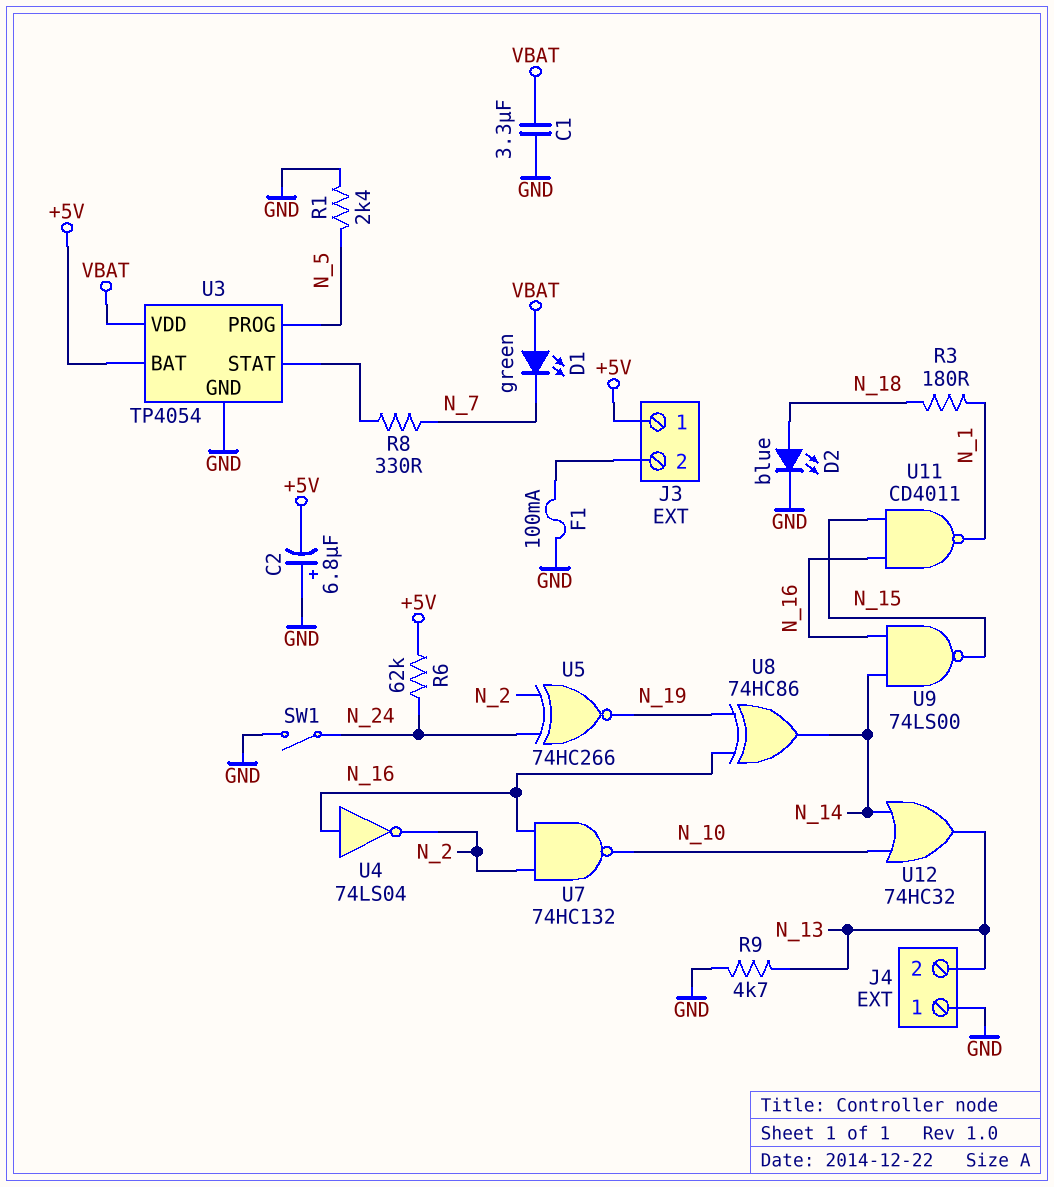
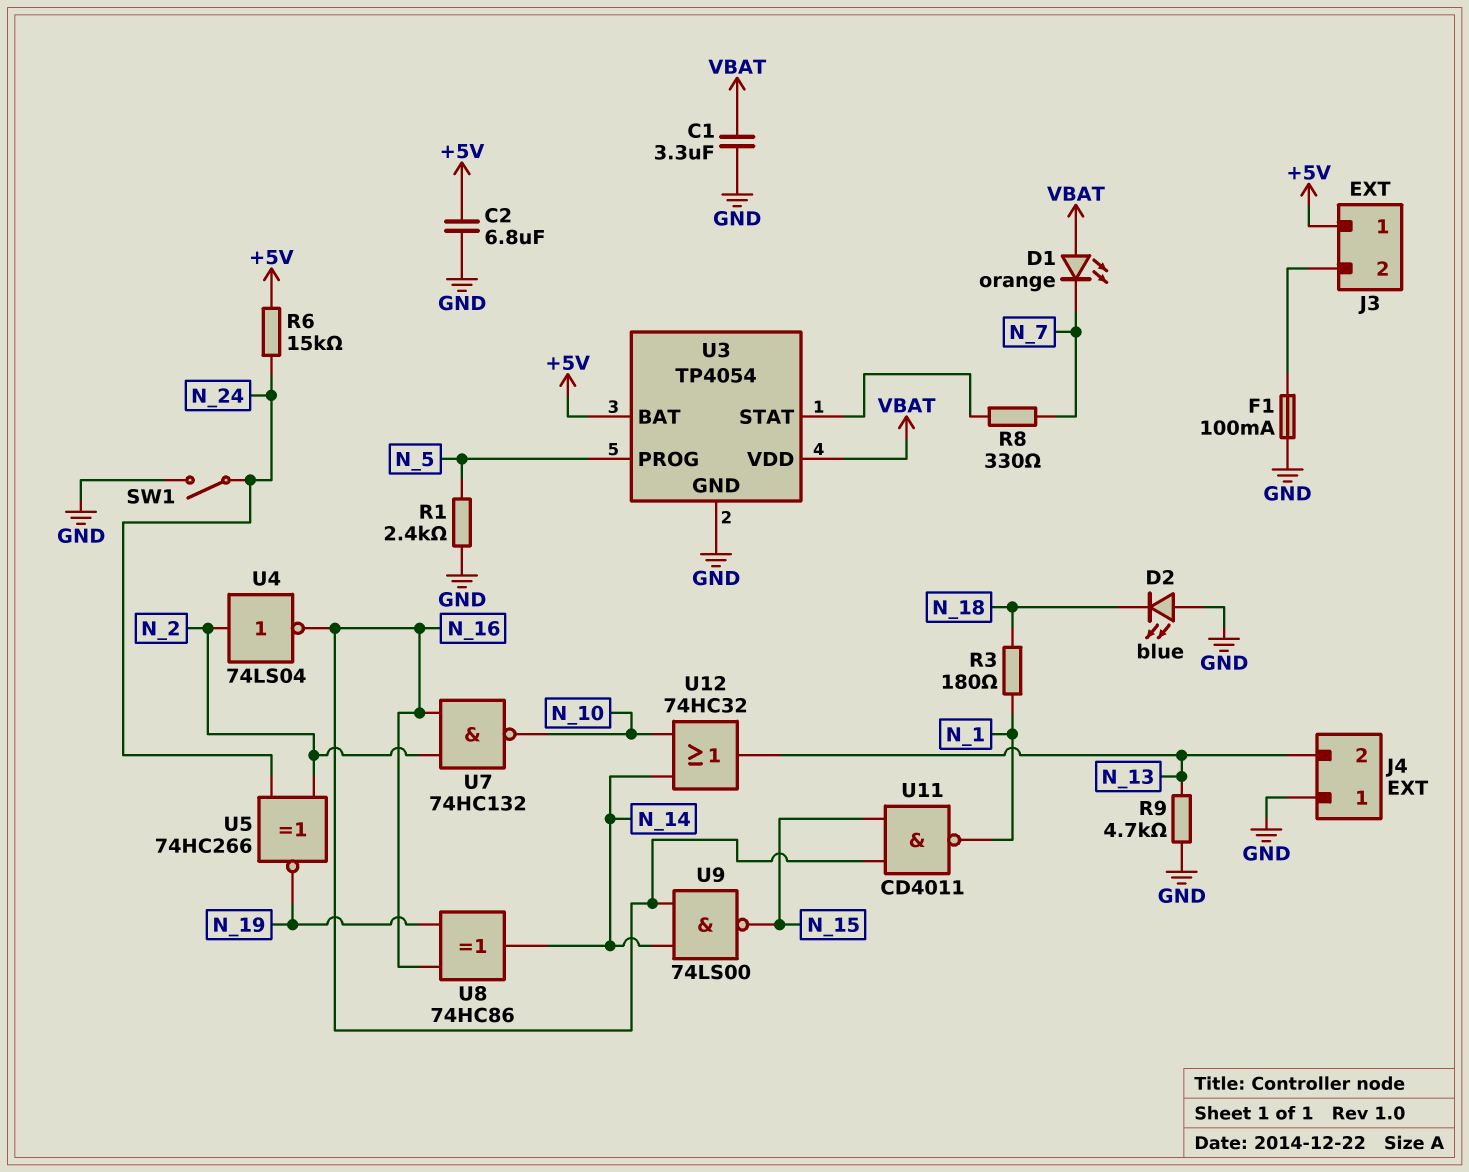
C2: 6.8uF (plus GND, minus +5V) -> 6.8uF (+5V, GND)
D1: LED green (A VBAT, K N_7) -> LED orange (A VBAT, K N_7)
D2: LED blue (A N_18, K GND) -> LED blue (A GND, K N_18)
R6: 62k (+5V, N_24) -> 15k (+5V, N_24)
U4: NOT 74LS04 (in N_16, out N_2) -> NOT 74LS04 (in N_2, out N_16)

